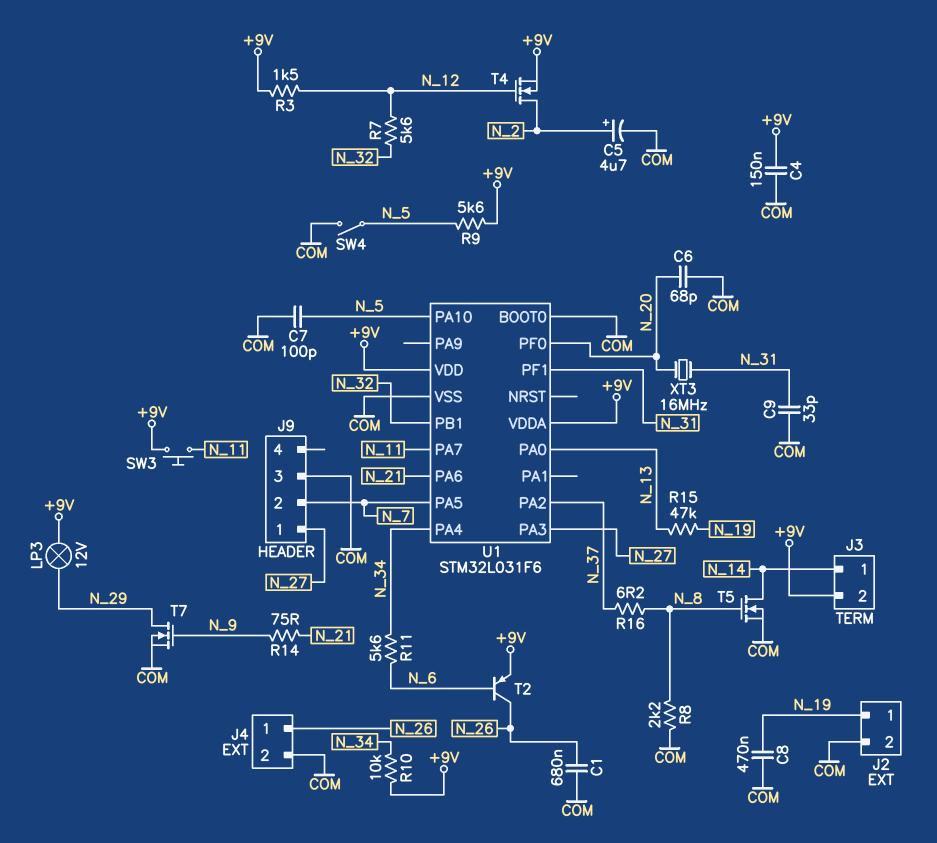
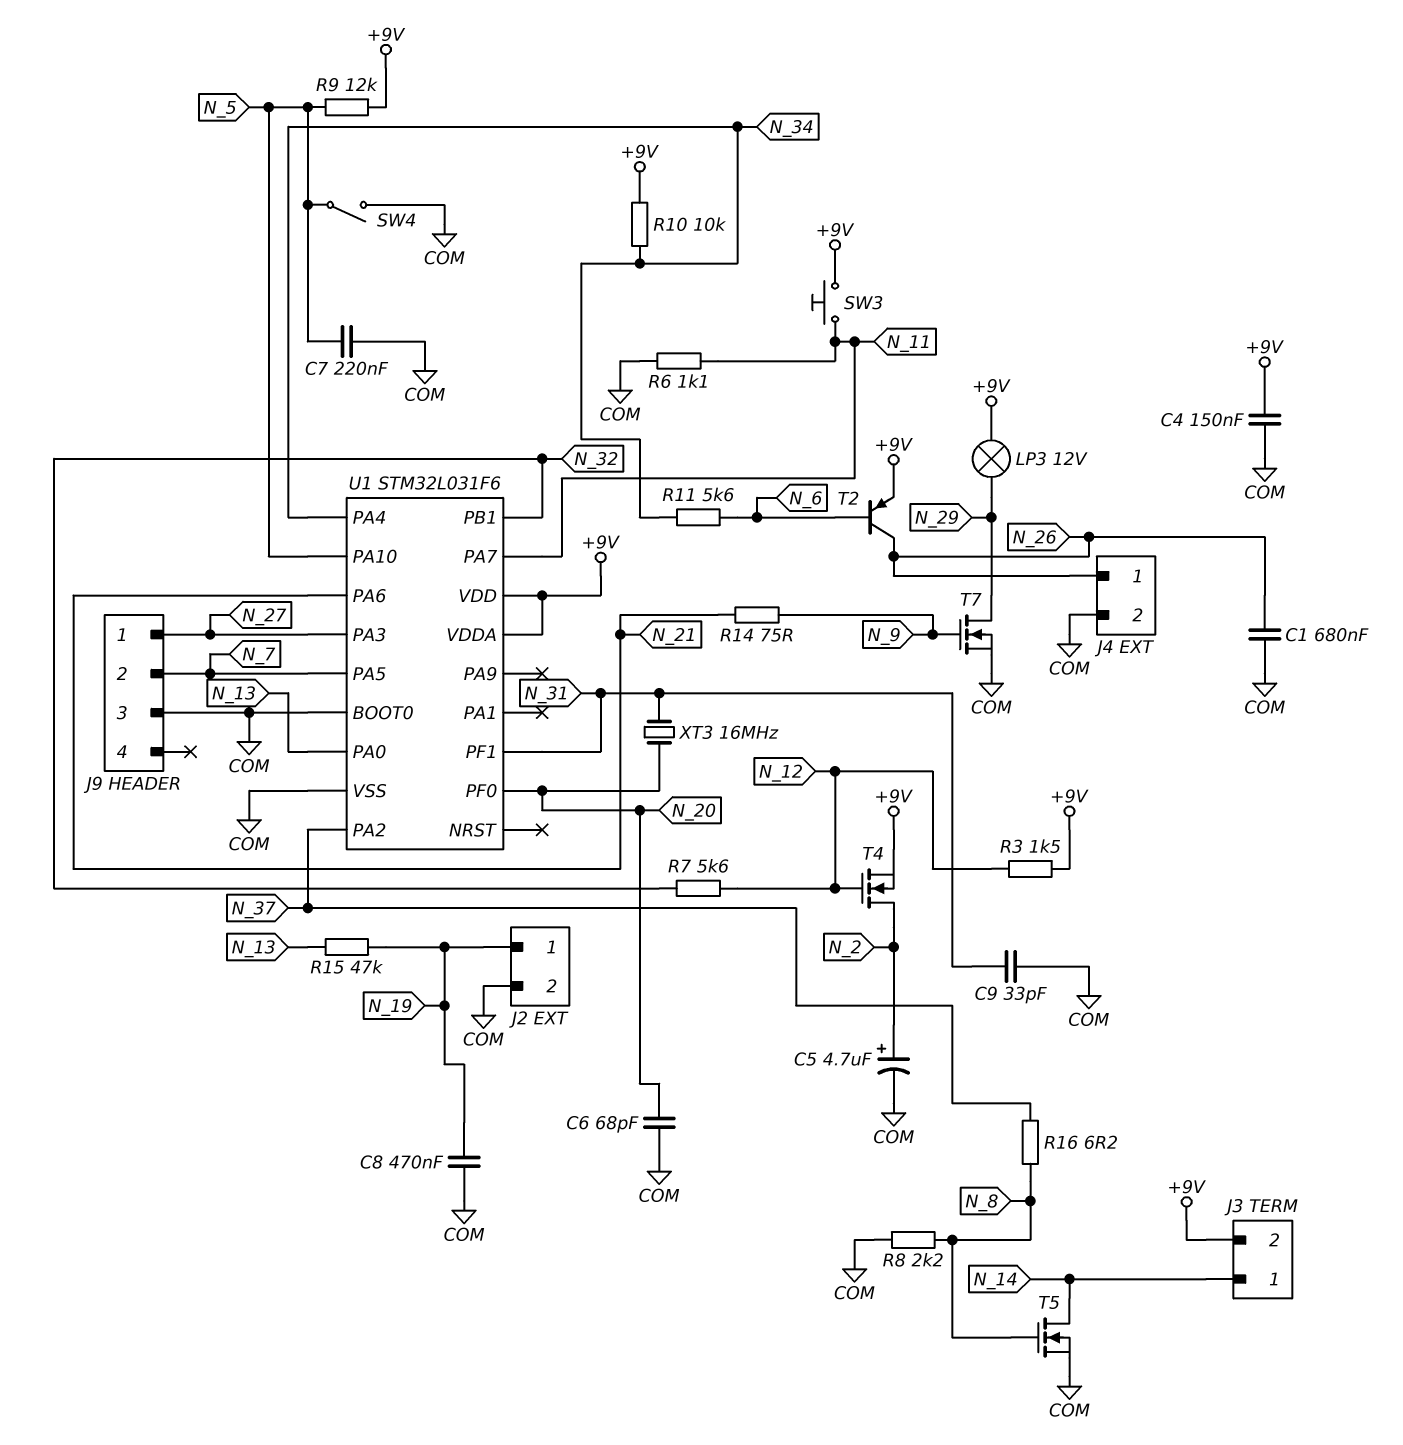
C7: 100pF (COM, N_5) -> 220nF (COM, N_5)
R6: none -> 1.1k (COM, N_11)
R9: 5.6k (+9V, N_5) -> 12k (+9V, N_5)

